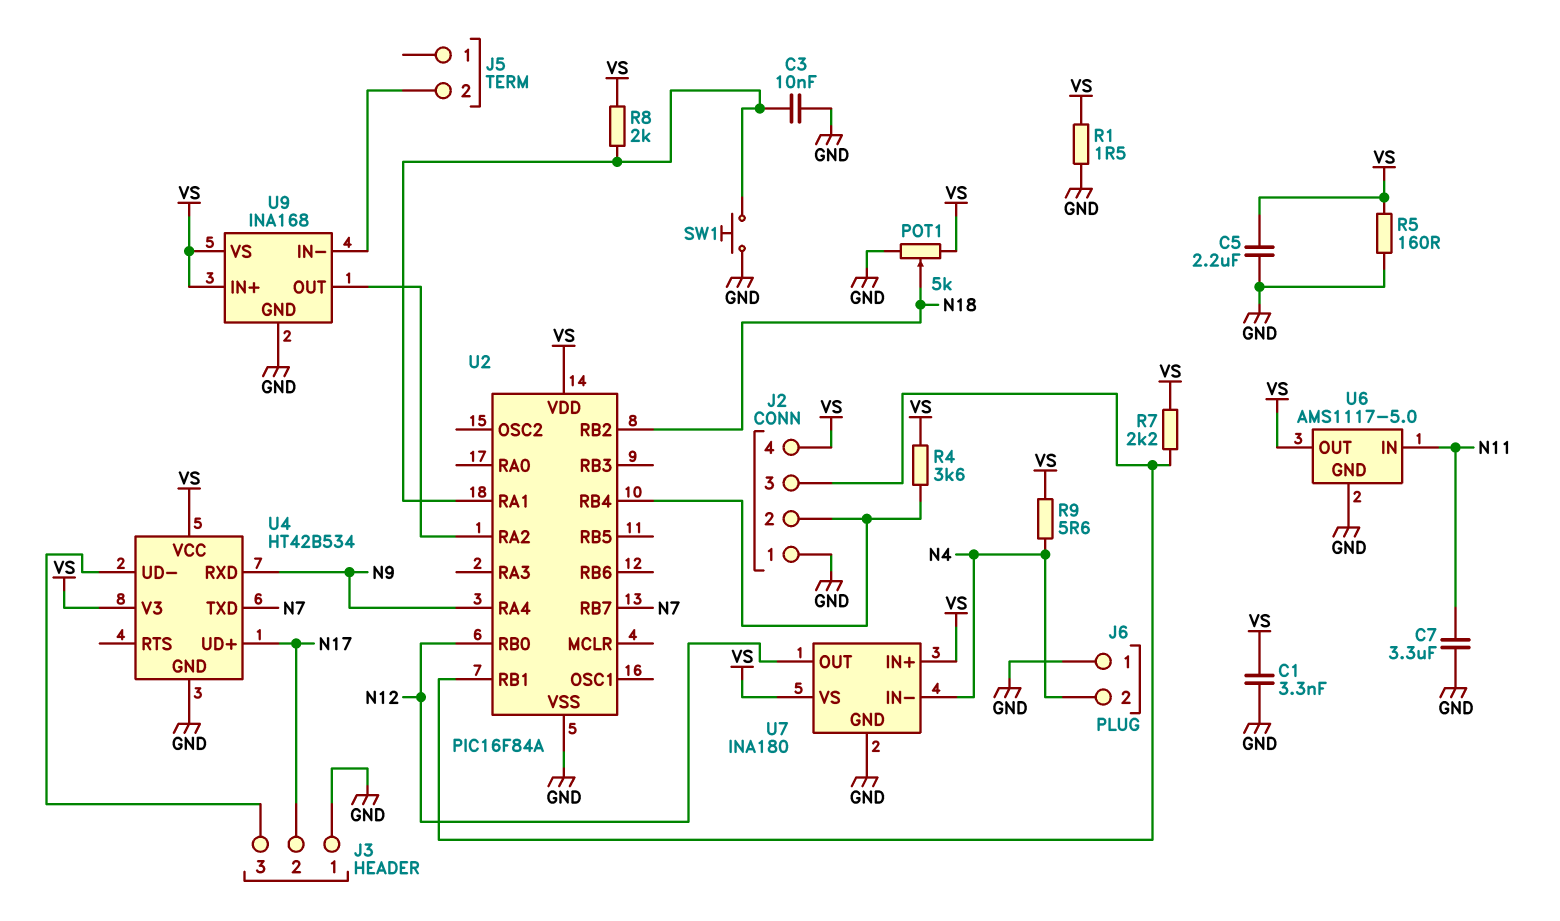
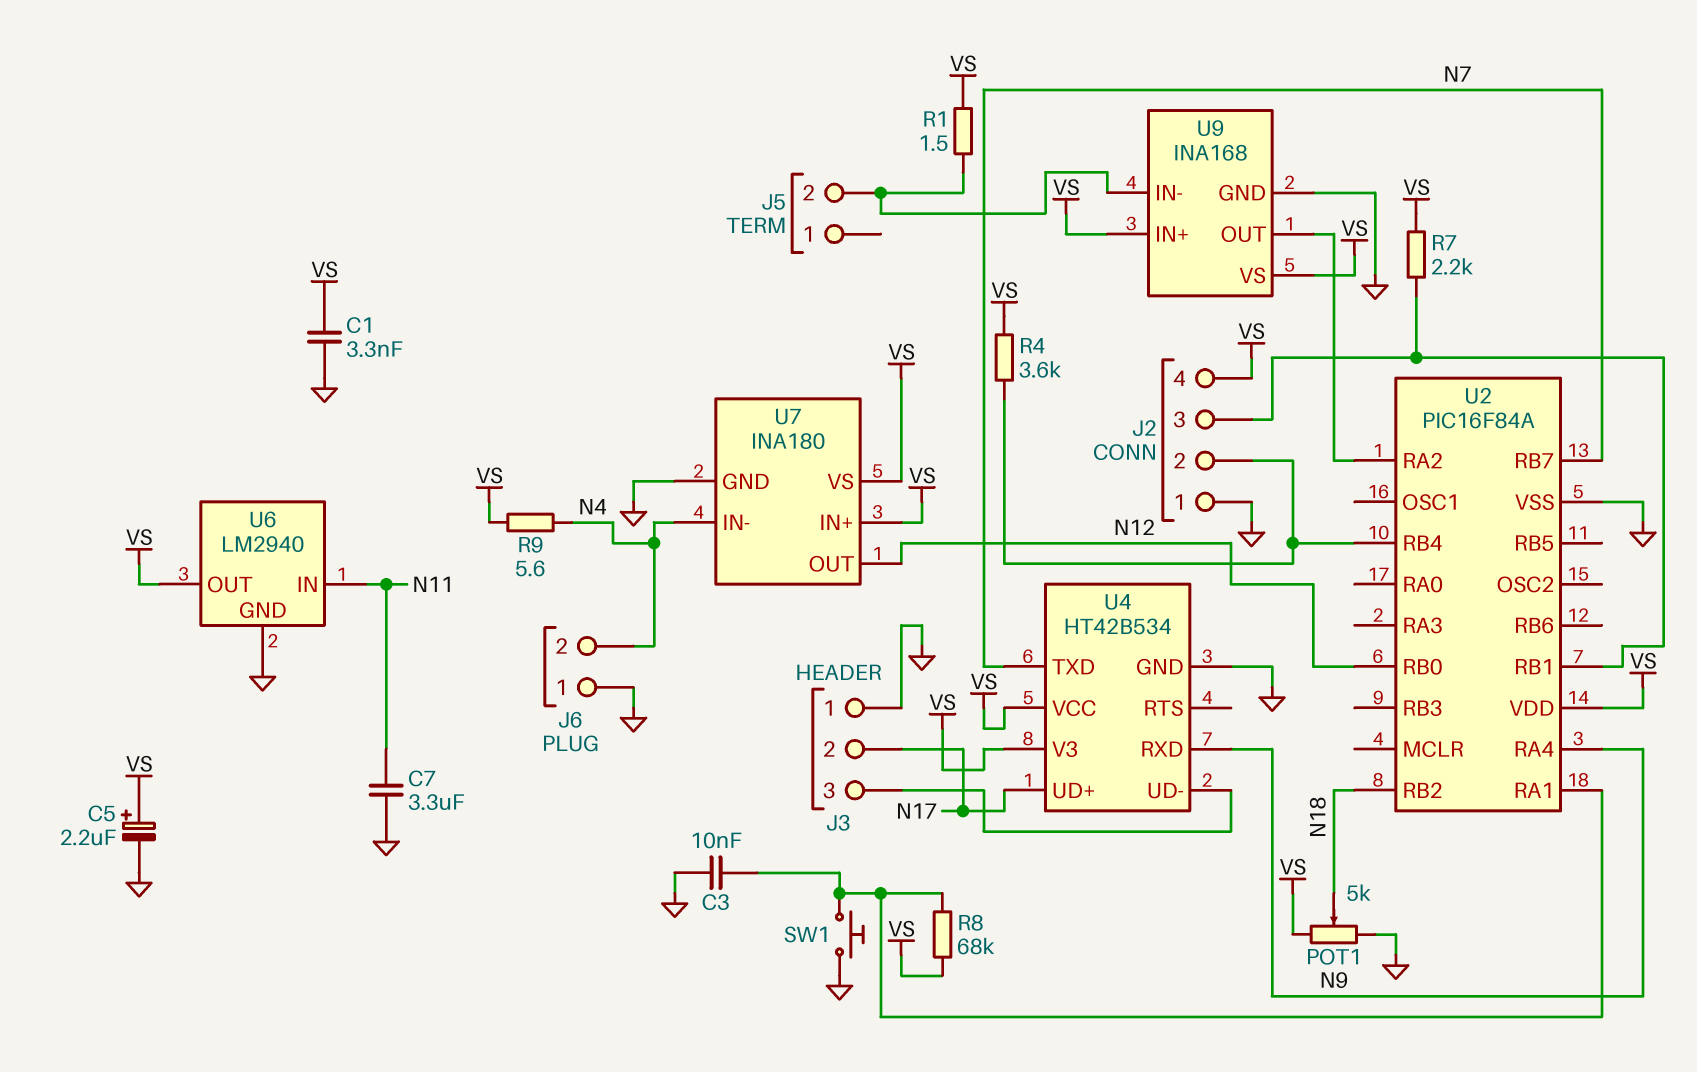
C5: 2.2uF (GND, VS) -> 2.2uF (plus VS, minus GND)
R1: 1.5 (GND, VS) -> 1.5 (J5/2, VS)
R5: 160 (GND, VS) -> none
R8: 2k (U2/RA1, VS) -> 68k (U2/RA1, VS)
U6: AMS1117-5.0 -> LM2940

